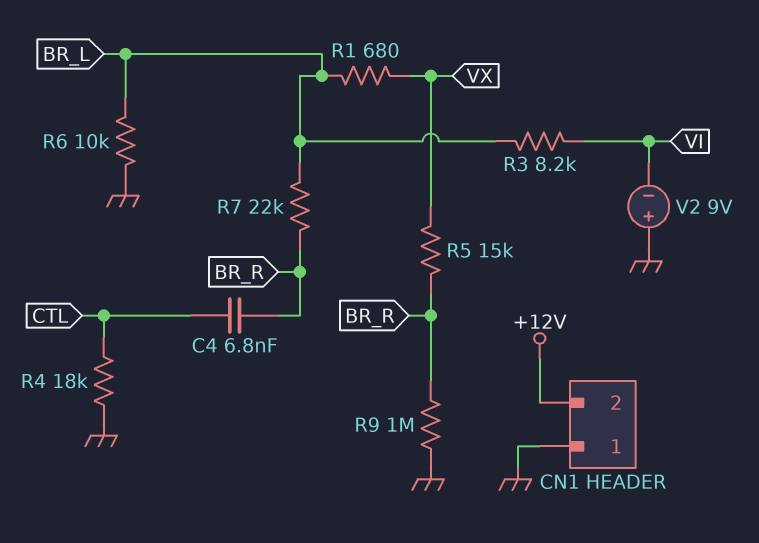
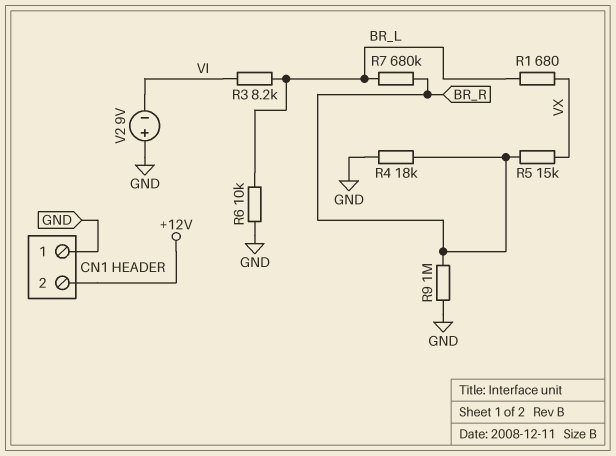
C4: 6.8nF (BR_R, CTL) -> none
R4: 18k (CTL, GND) -> 18k (BR_R, GND)
R7: 22k (BR_L, BR_R) -> 680k (BR_L, BR_R)

